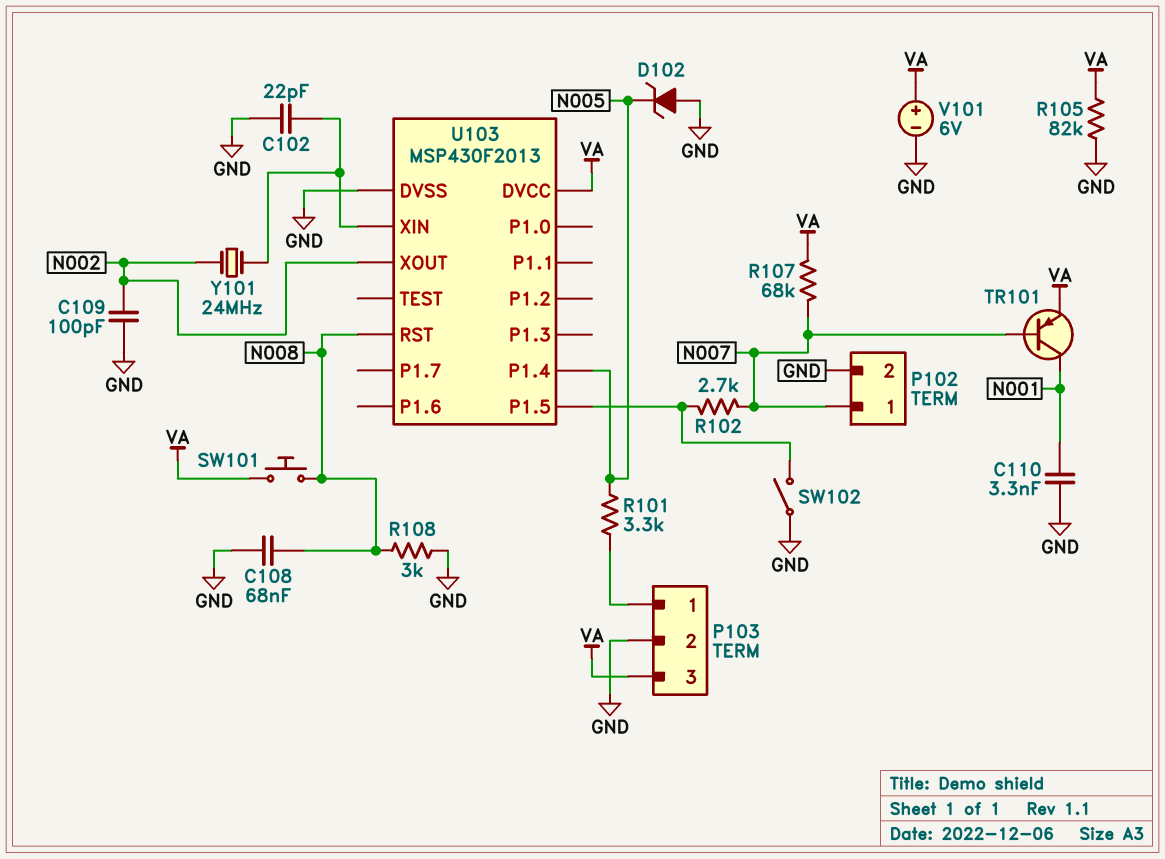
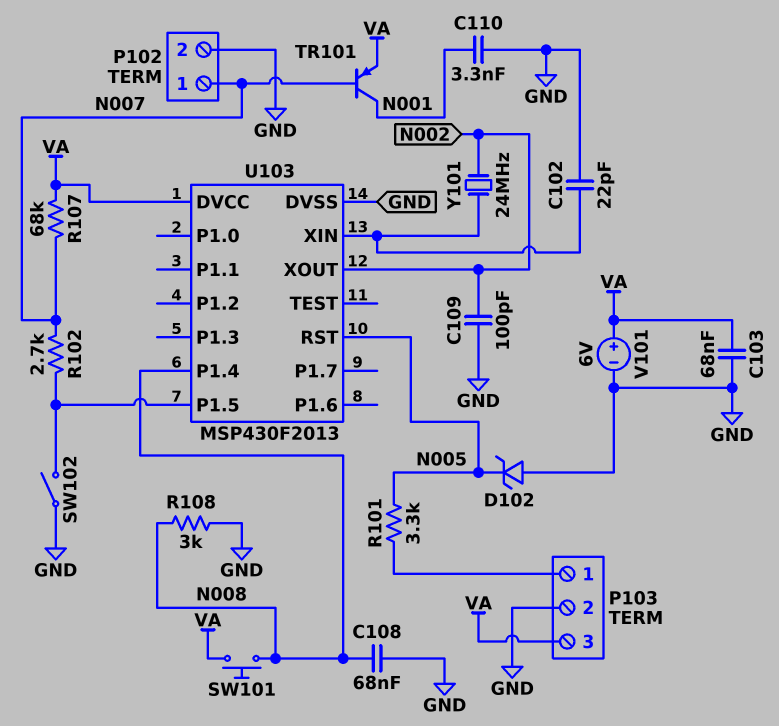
C103: none -> 68nF (GND, VA)
R105: 82k (GND, VA) -> none
U103 pin P1.4: N005 -> N008
U103 pin RST: N008 -> N005

